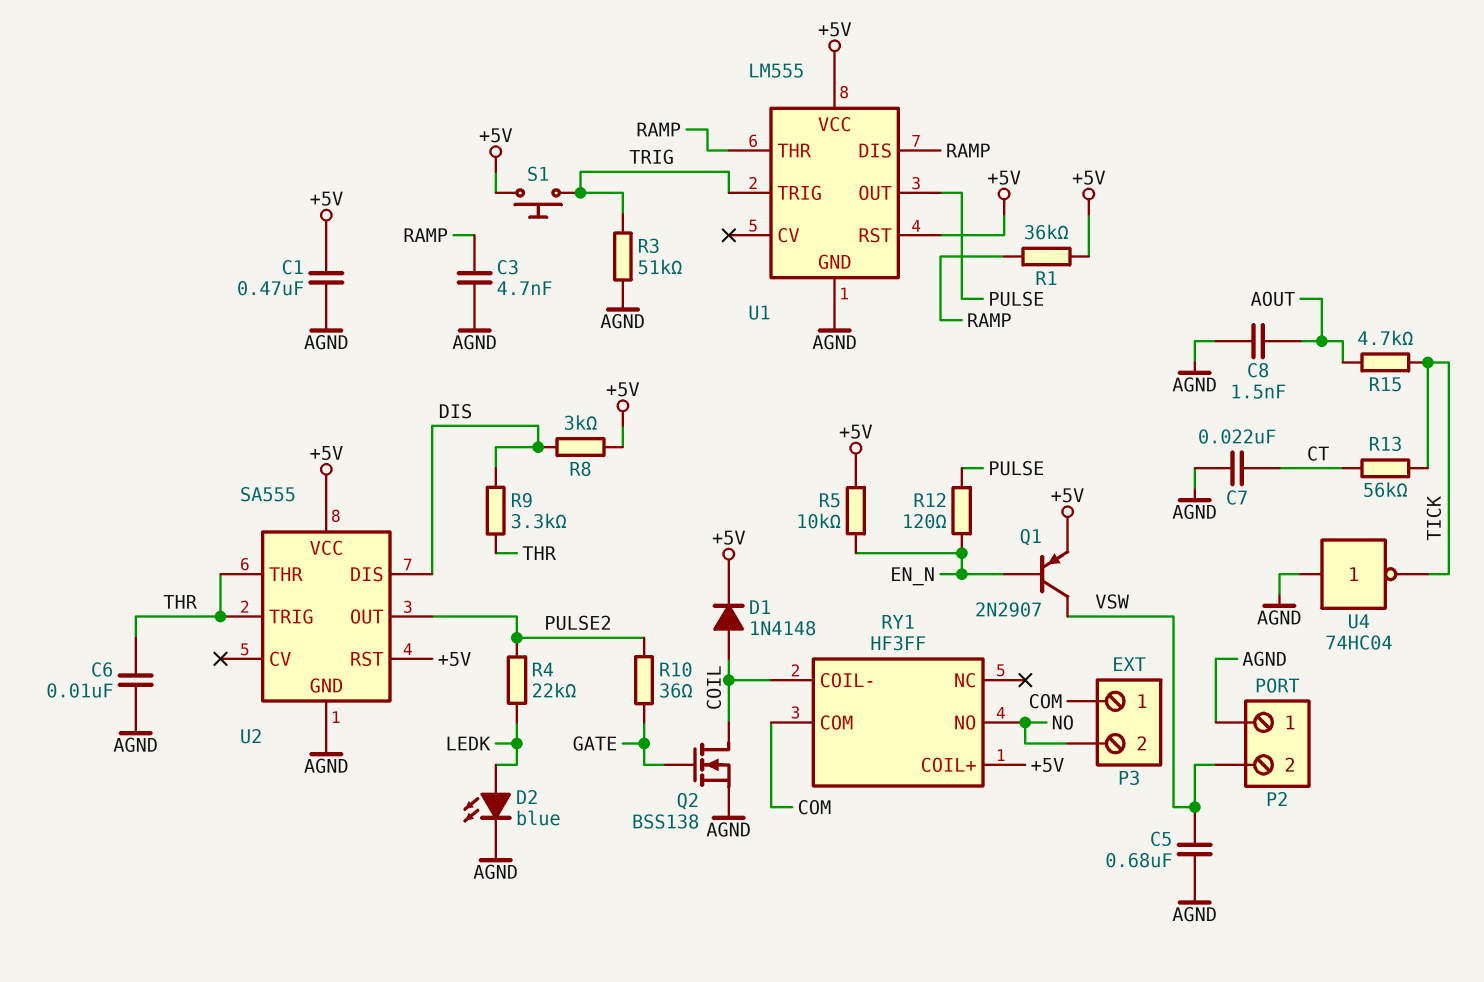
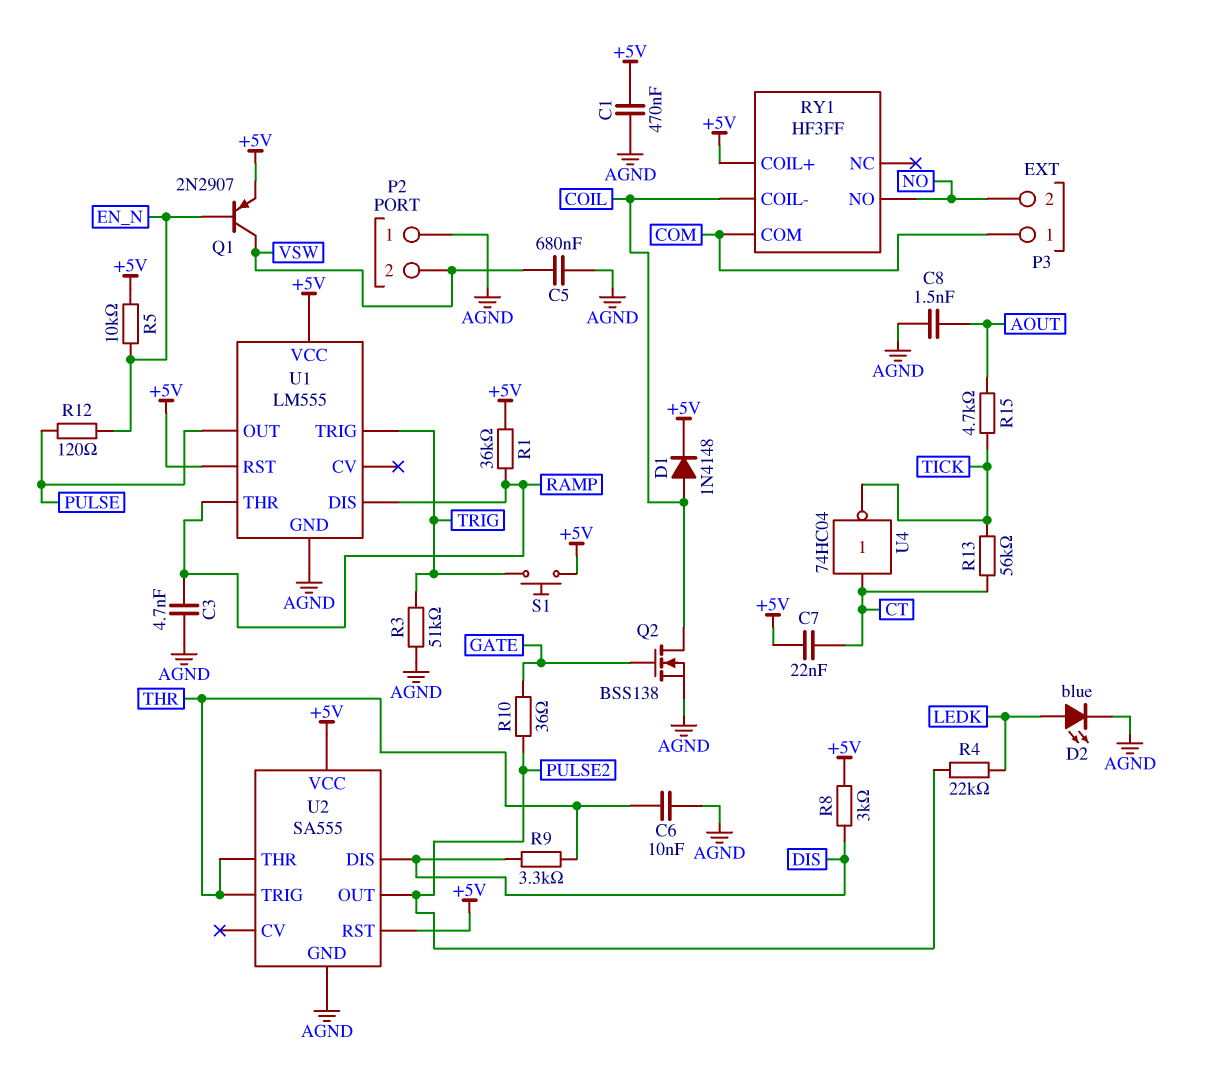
C7: 22nF (AGND, CT) -> 22nF (+5V, CT)
U4: NOT 74HC04 (in AGND, out TICK) -> NOT 74HC04 (in CT, out TICK)

